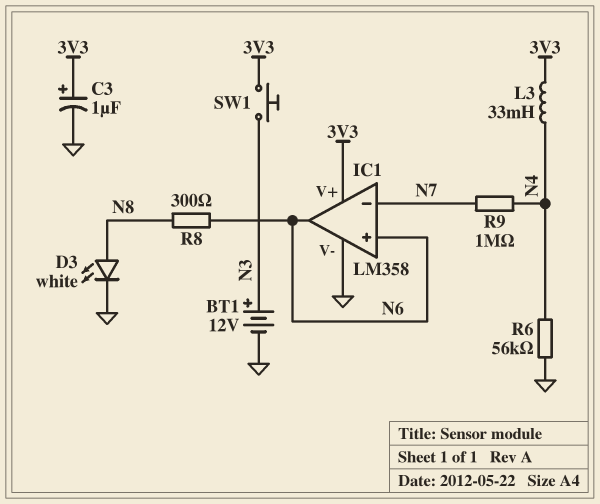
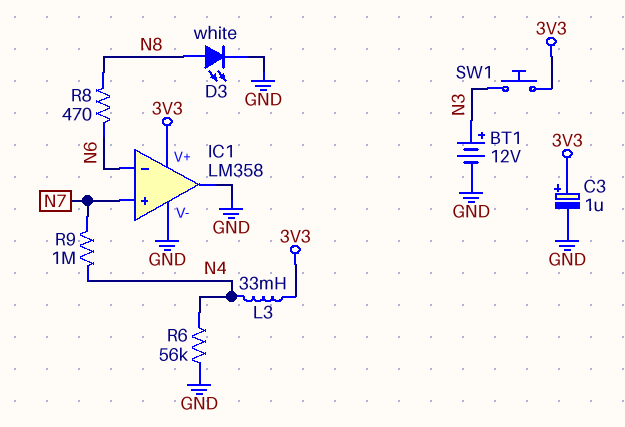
IC1 pin in+: N6 -> N7
IC1 pin in-: N7 -> N6
IC1 pin out: N6 -> GND
R8: 300 (N6, N8) -> 470 (N6, N8)

